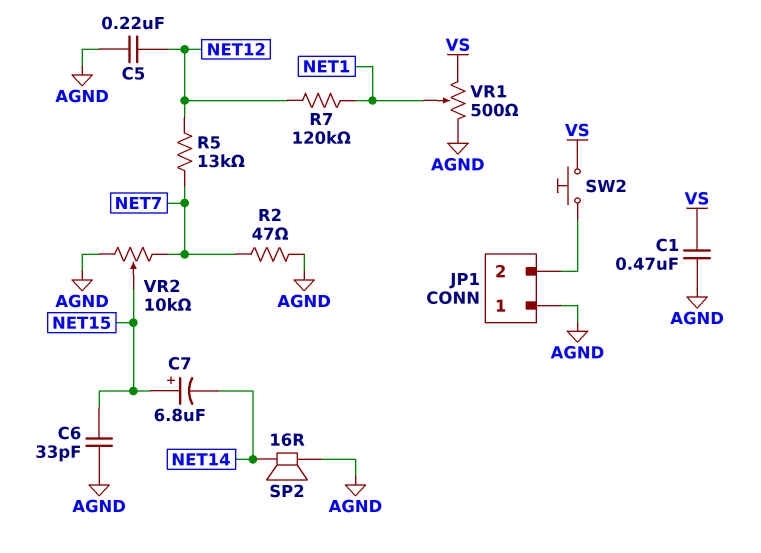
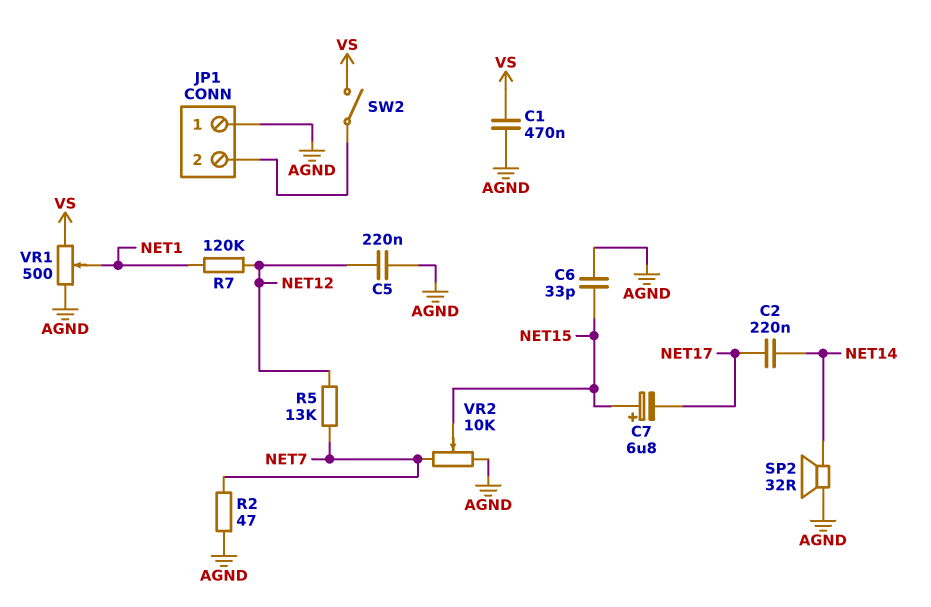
C2: none -> 220nF (NET14, NET17)
C7: 6.8uF (plus NET15, minus NET14) -> 6.8uF (plus NET15, minus NET17)
SP2: speaker 16R (AGND, NET14) -> speaker 32R (AGND, NET14)
SW2: button (JP1/2, VS) -> switch (JP1/2, VS)

